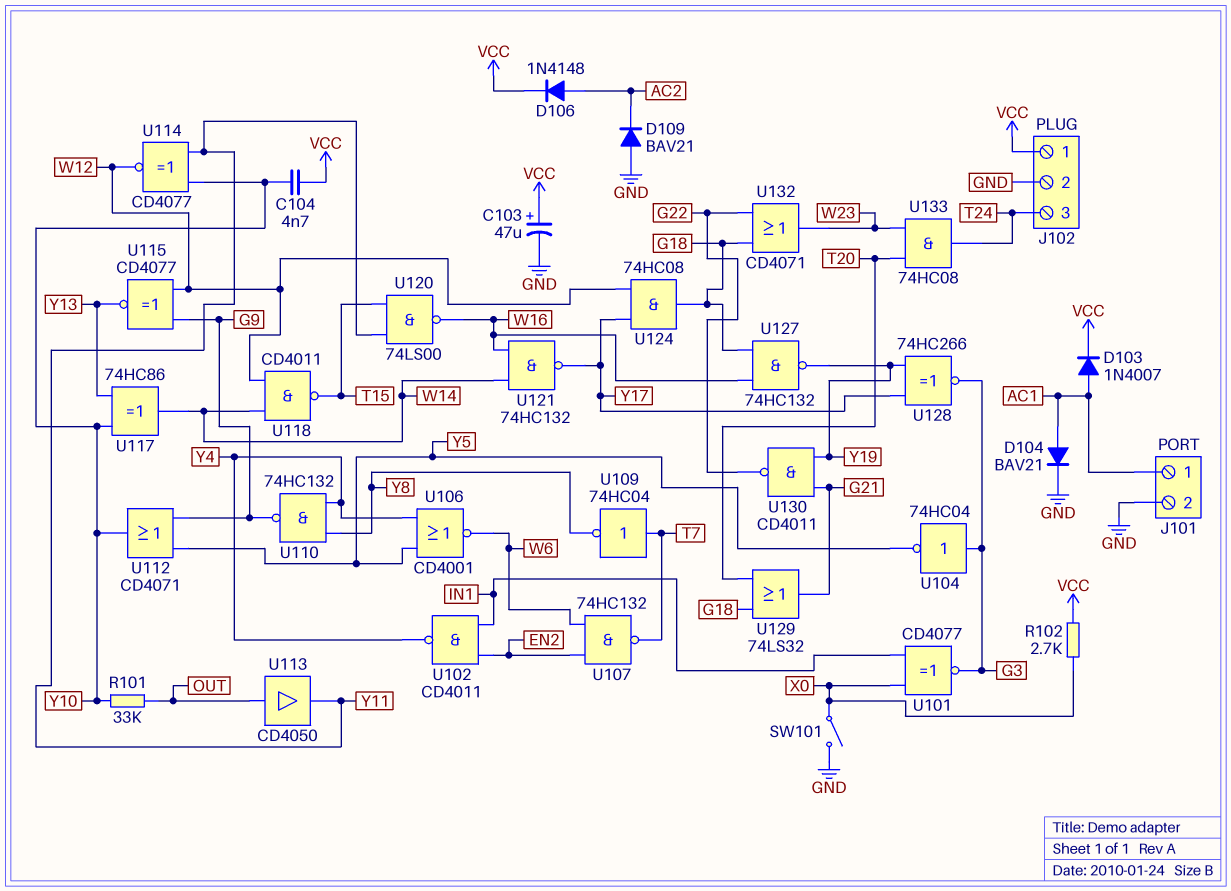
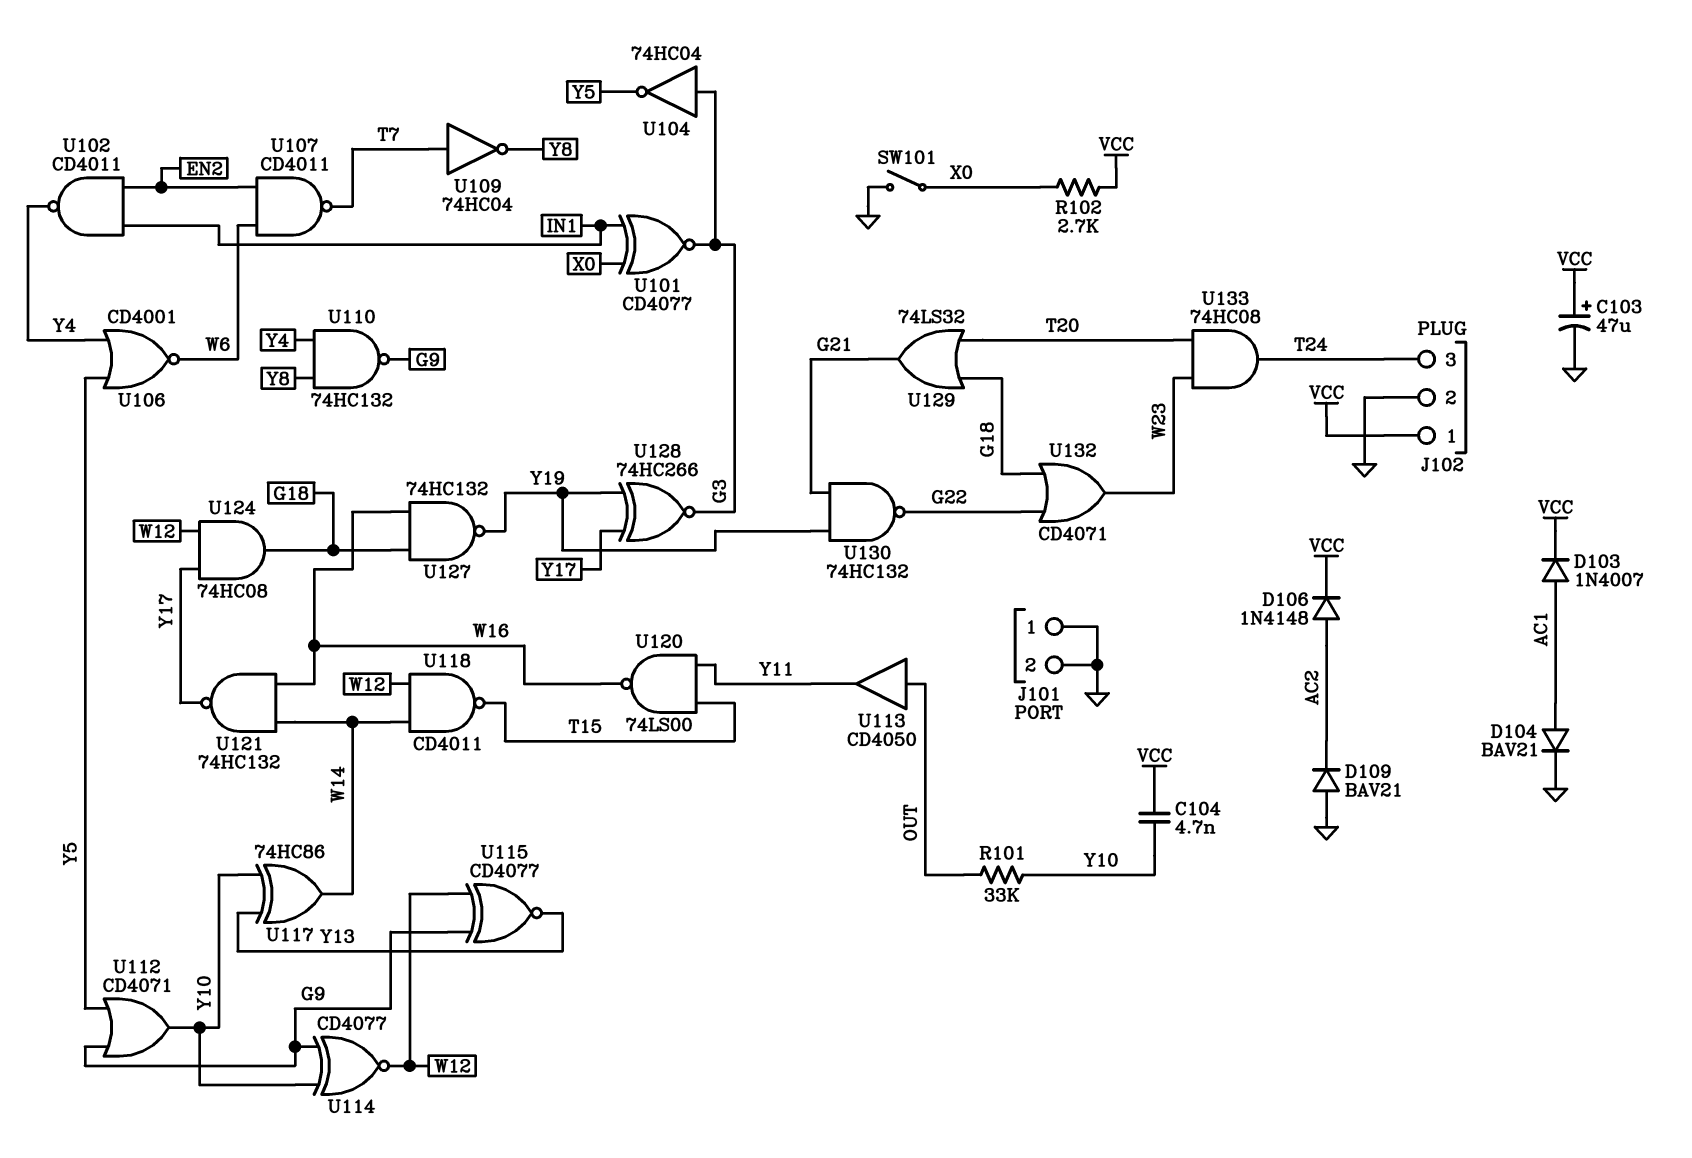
J101 pin 1: AC1 -> GND
U107: NAND 74HC132 (in EN2, in W6, out T7) -> NAND CD4011 (in EN2, in W6, out T7)
U114: XNOR CD4077 (in Y10, in Y11, out W12) -> XNOR CD4077 (in G9, in Y10, out W12)
U130: NAND CD4011 (in G21, in Y19, out G22) -> NAND 74HC132 (in G21, in Y19, out G22)

